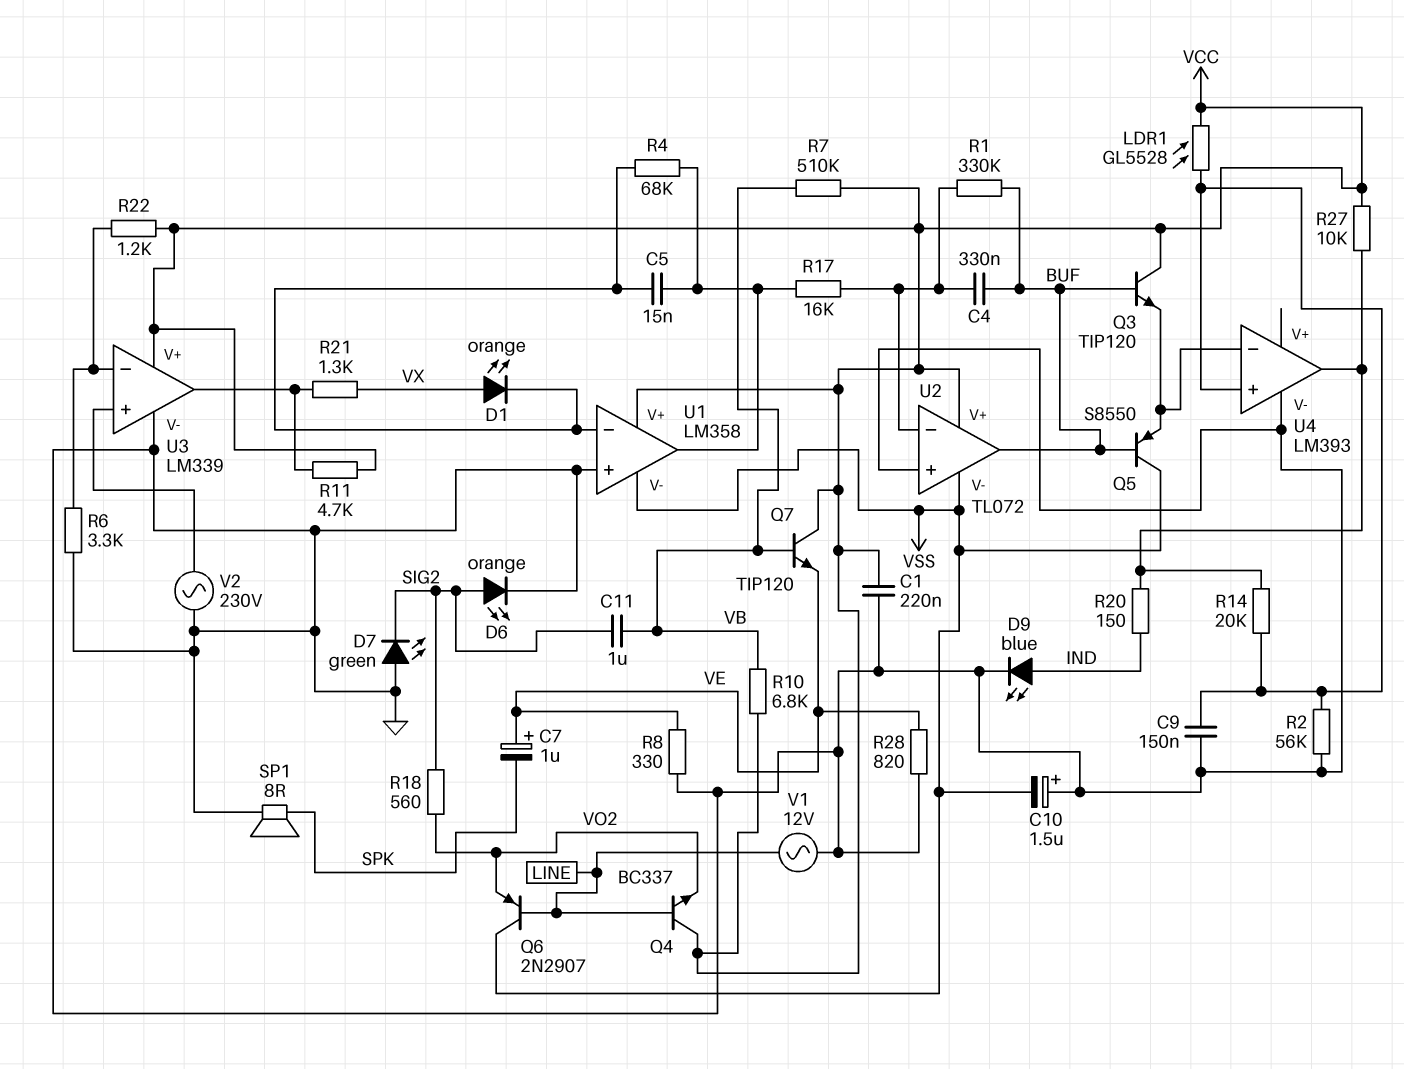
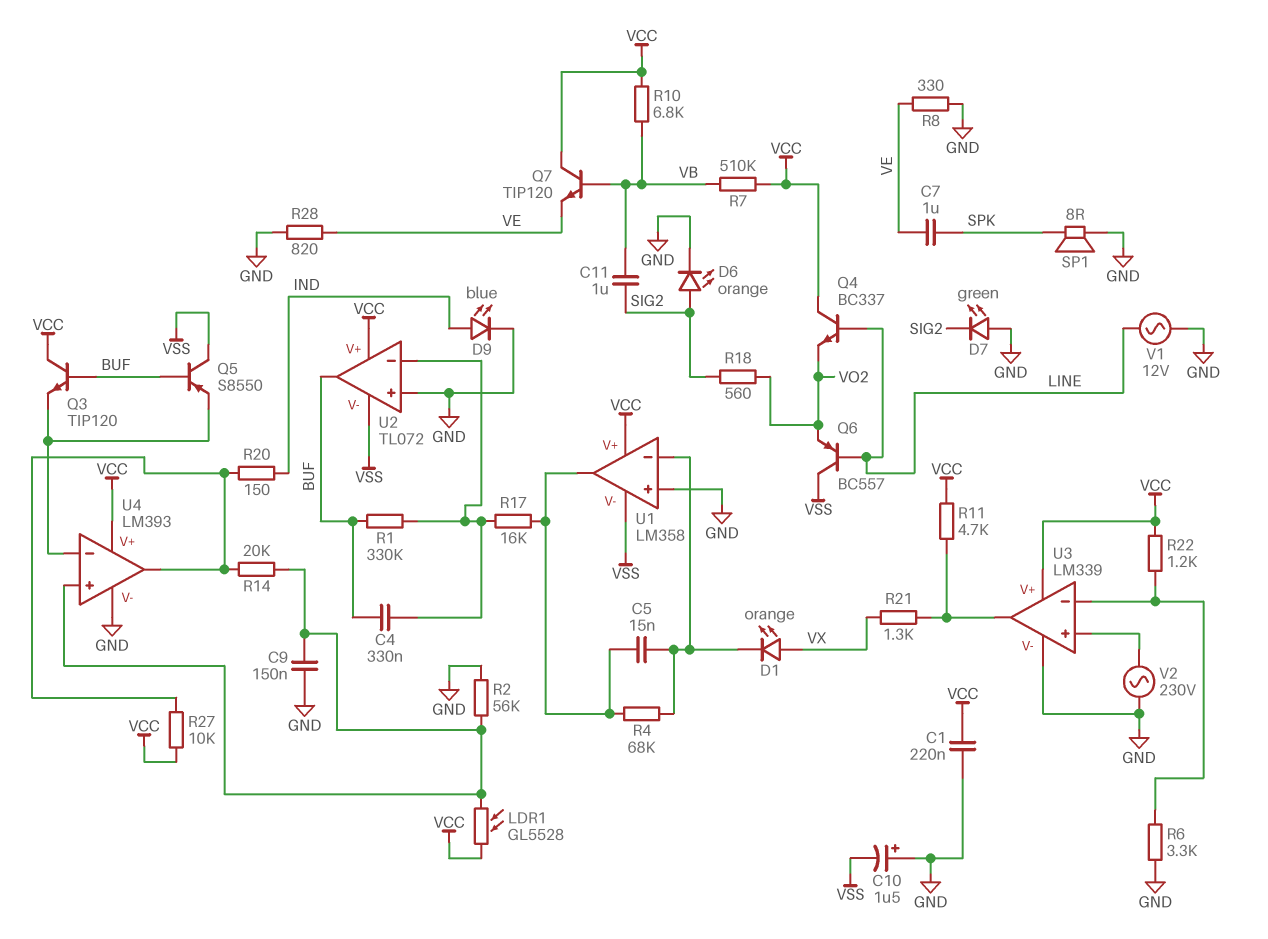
C7: 1uF (plus VE, minus SPK) -> 1uF (SPK, VE)
Q6: PNP 2N2907 (B LINE, C VSS, E VO2) -> PNP BC557 (B LINE, C VSS, E VO2)
U4 pin V+: none -> VCC

